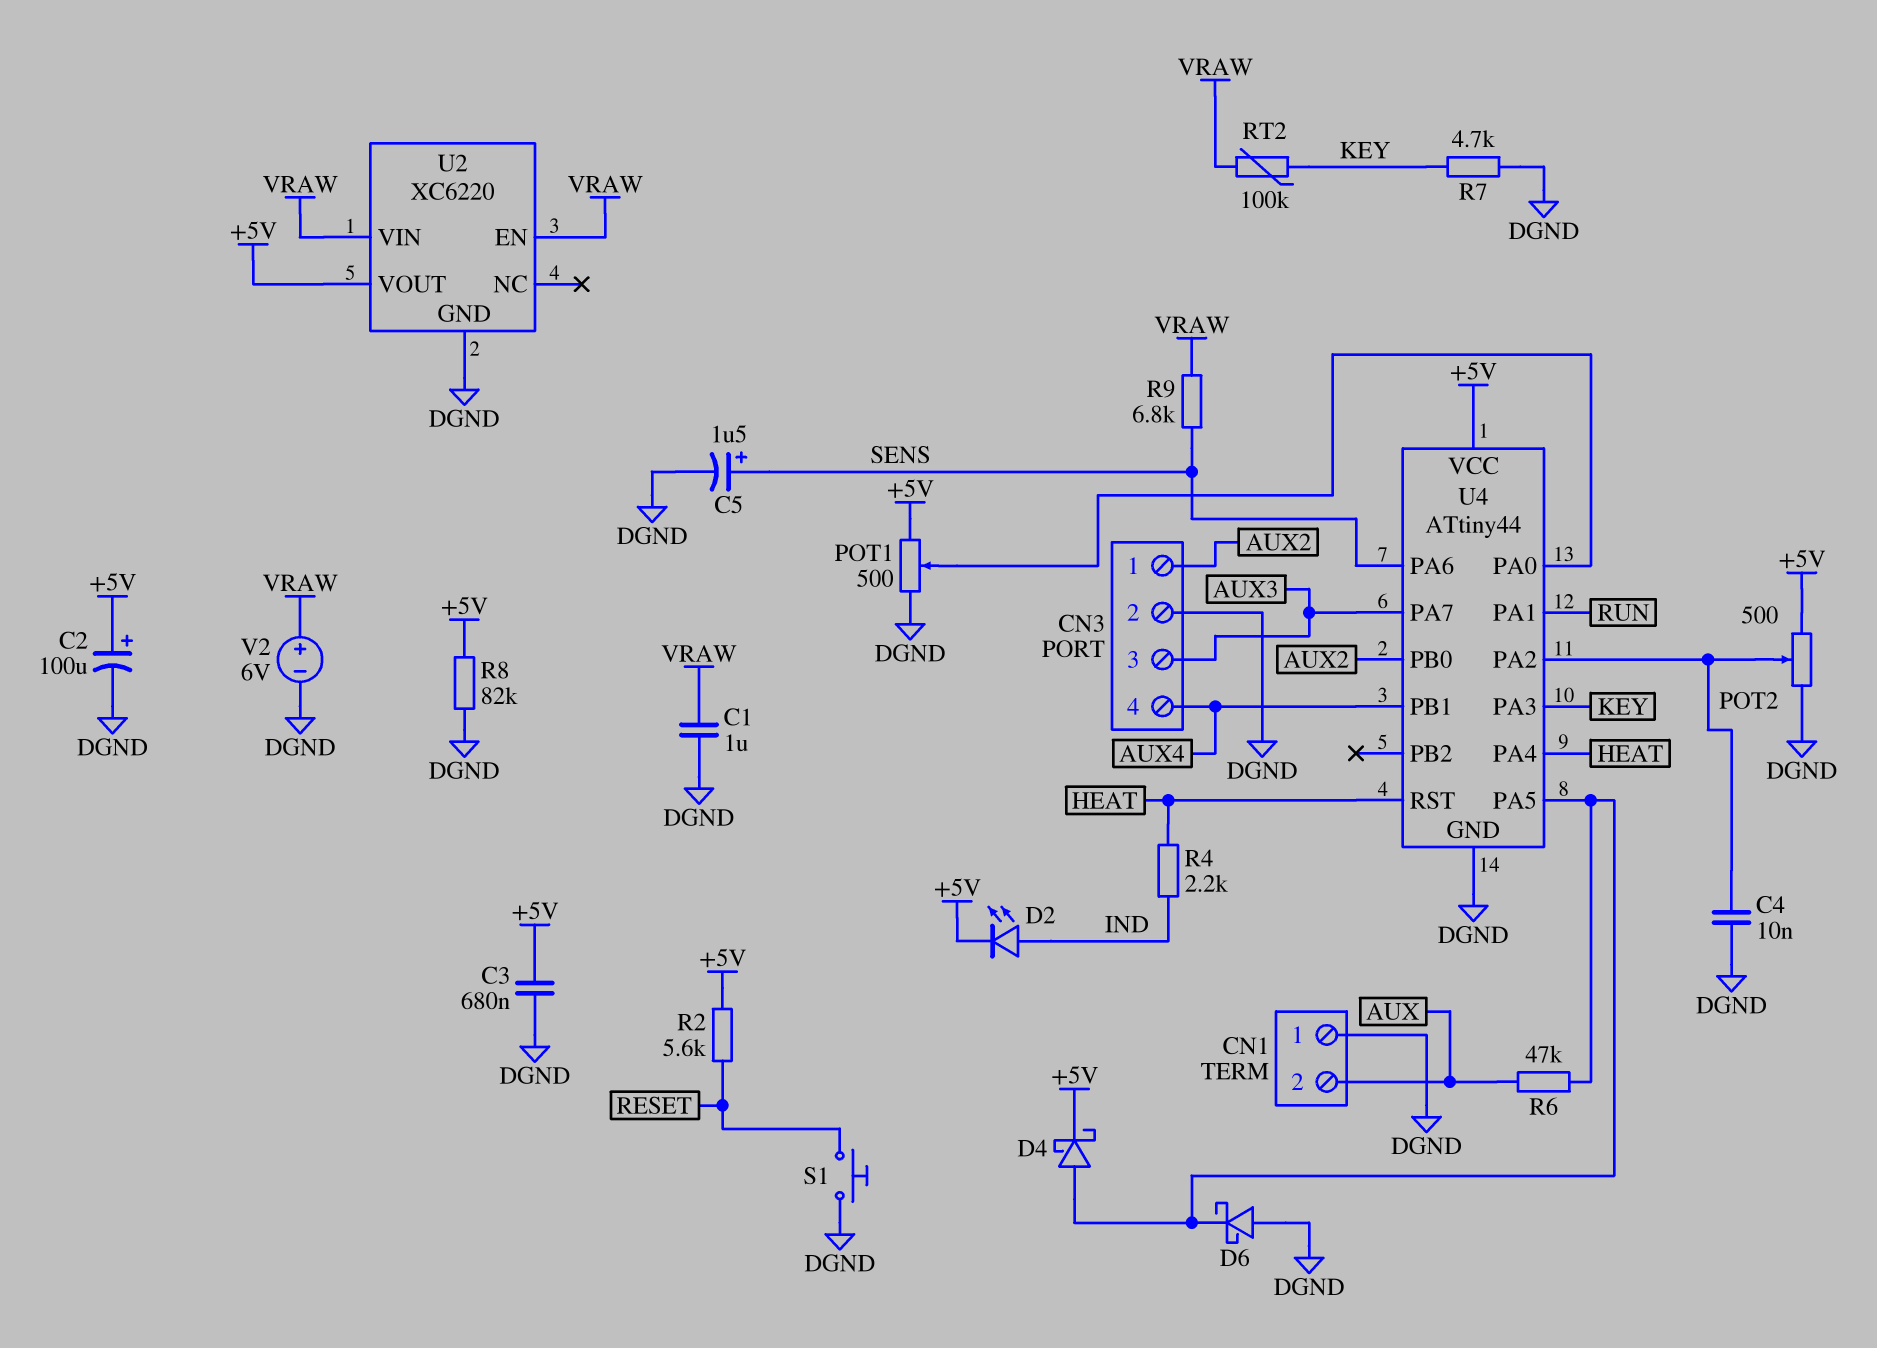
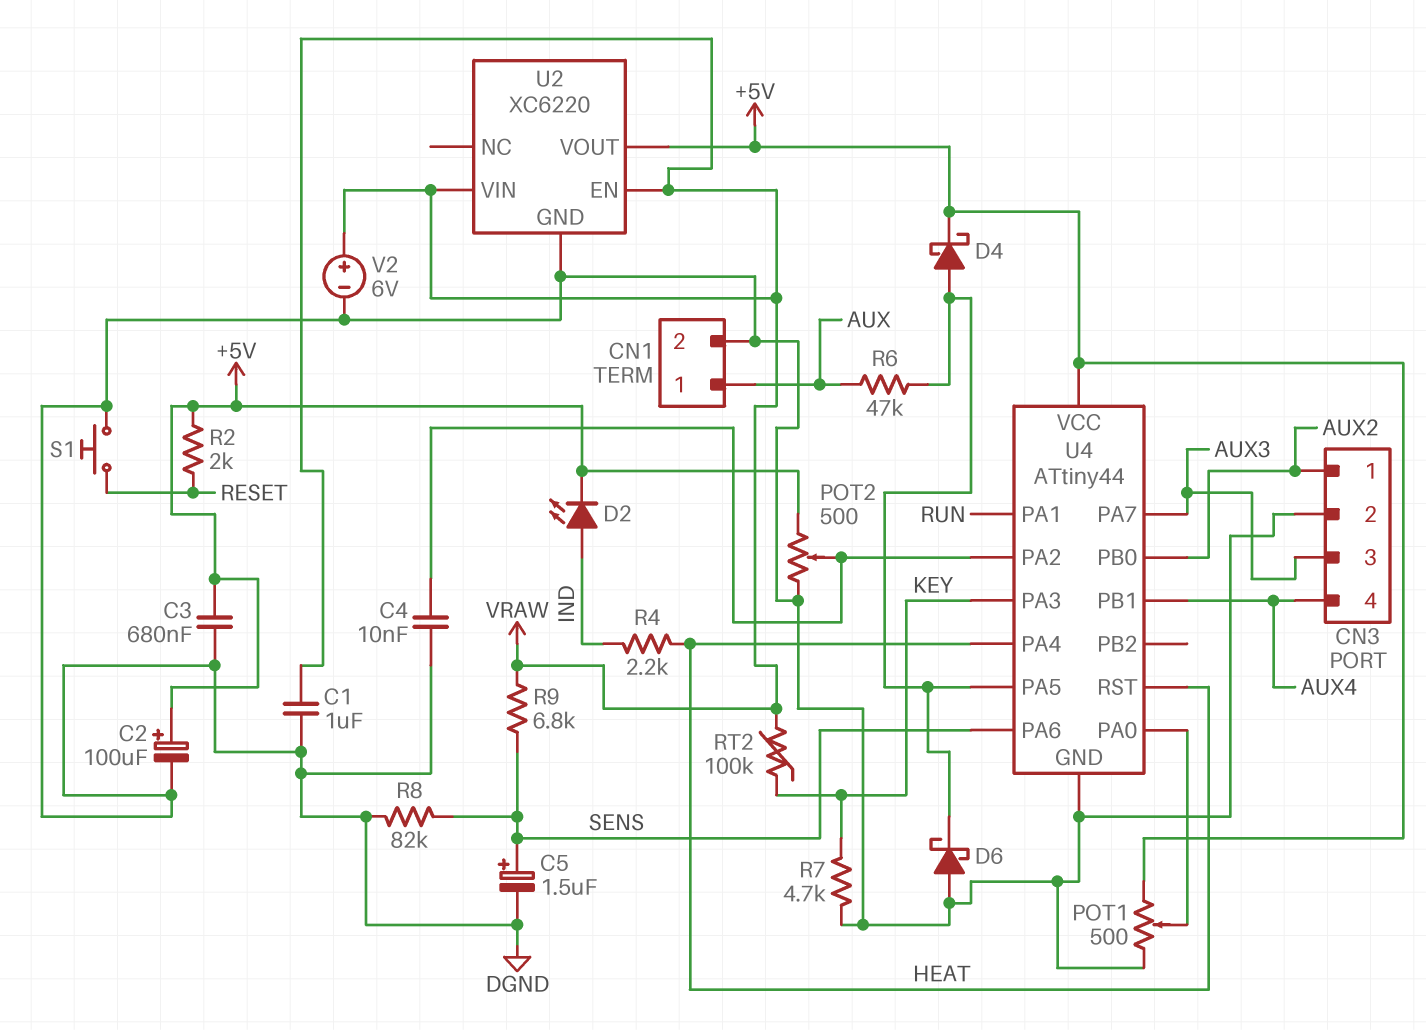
CN1 pin 1: DGND -> AUX
CN1 pin 2: AUX -> DGND
R2: 5.6k (+5V, RESET) -> 2k (+5V, RESET)
R8: 82k (+5V, DGND) -> 82k (DGND, SENS)

